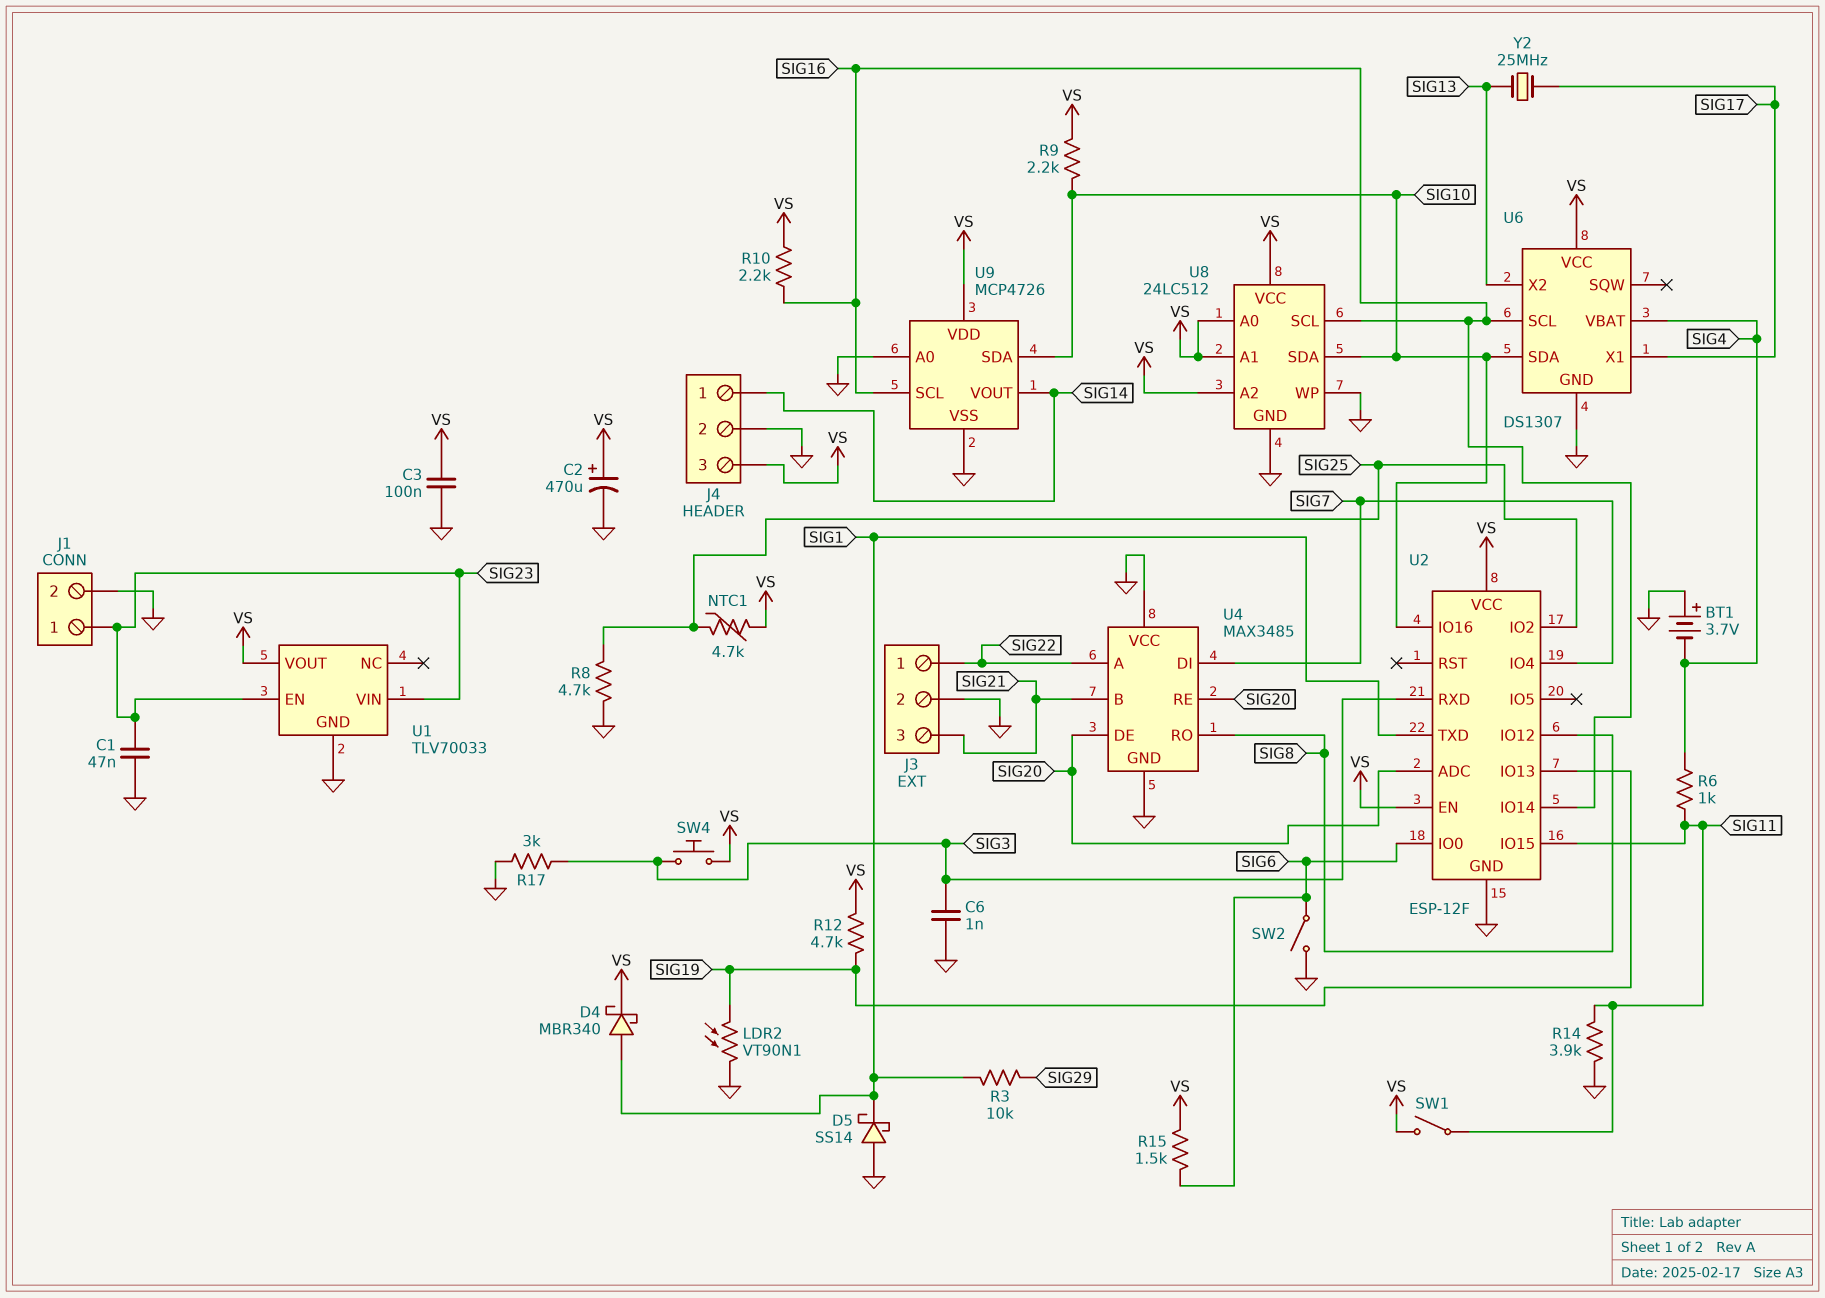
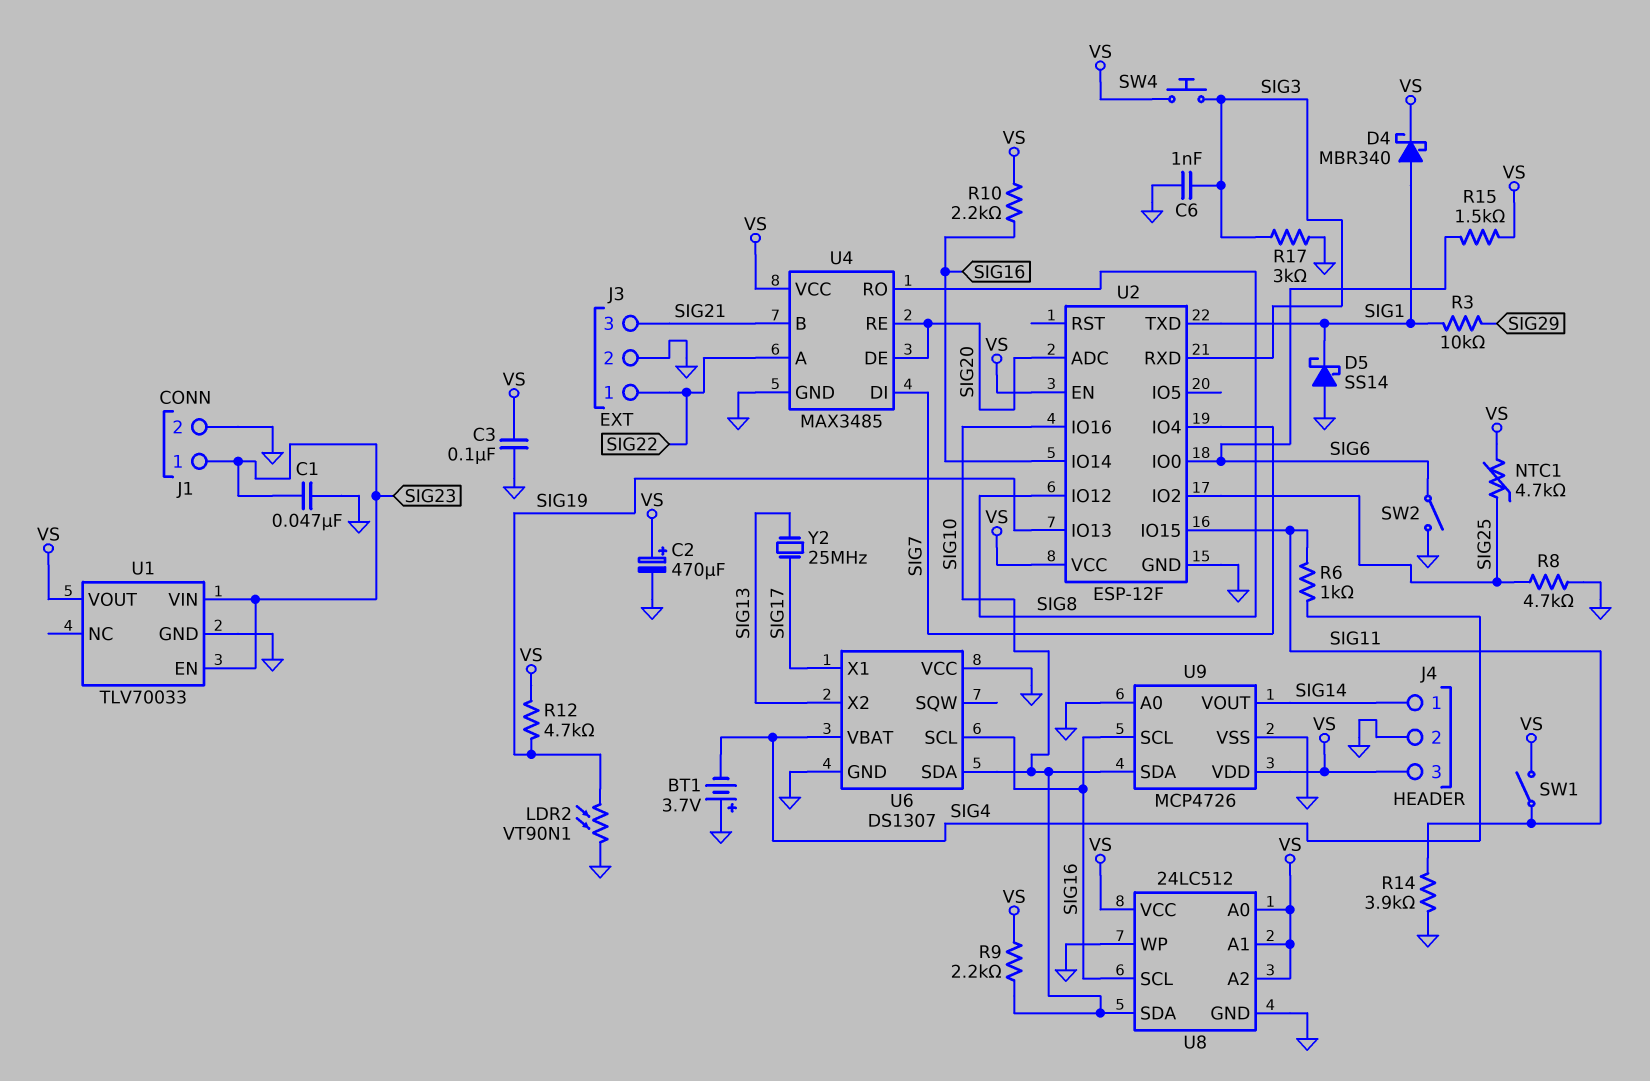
U4 pin VCC: GND -> VS
U6 pin VCC: VS -> GND

